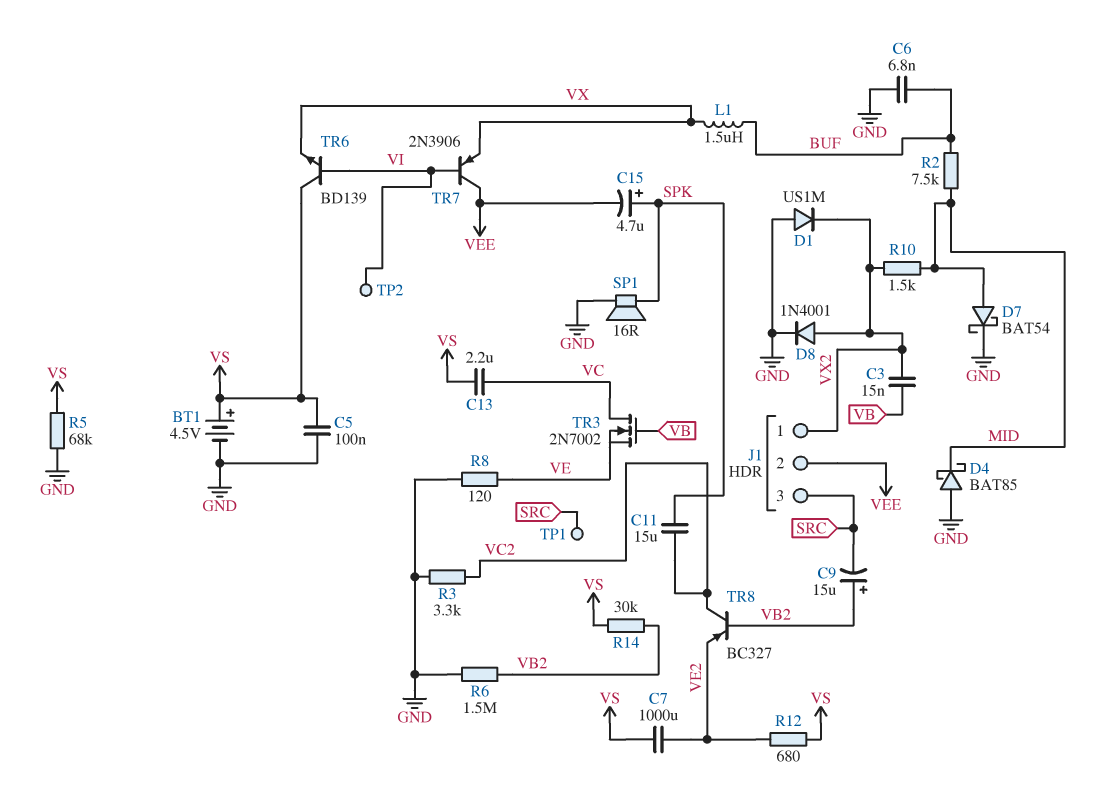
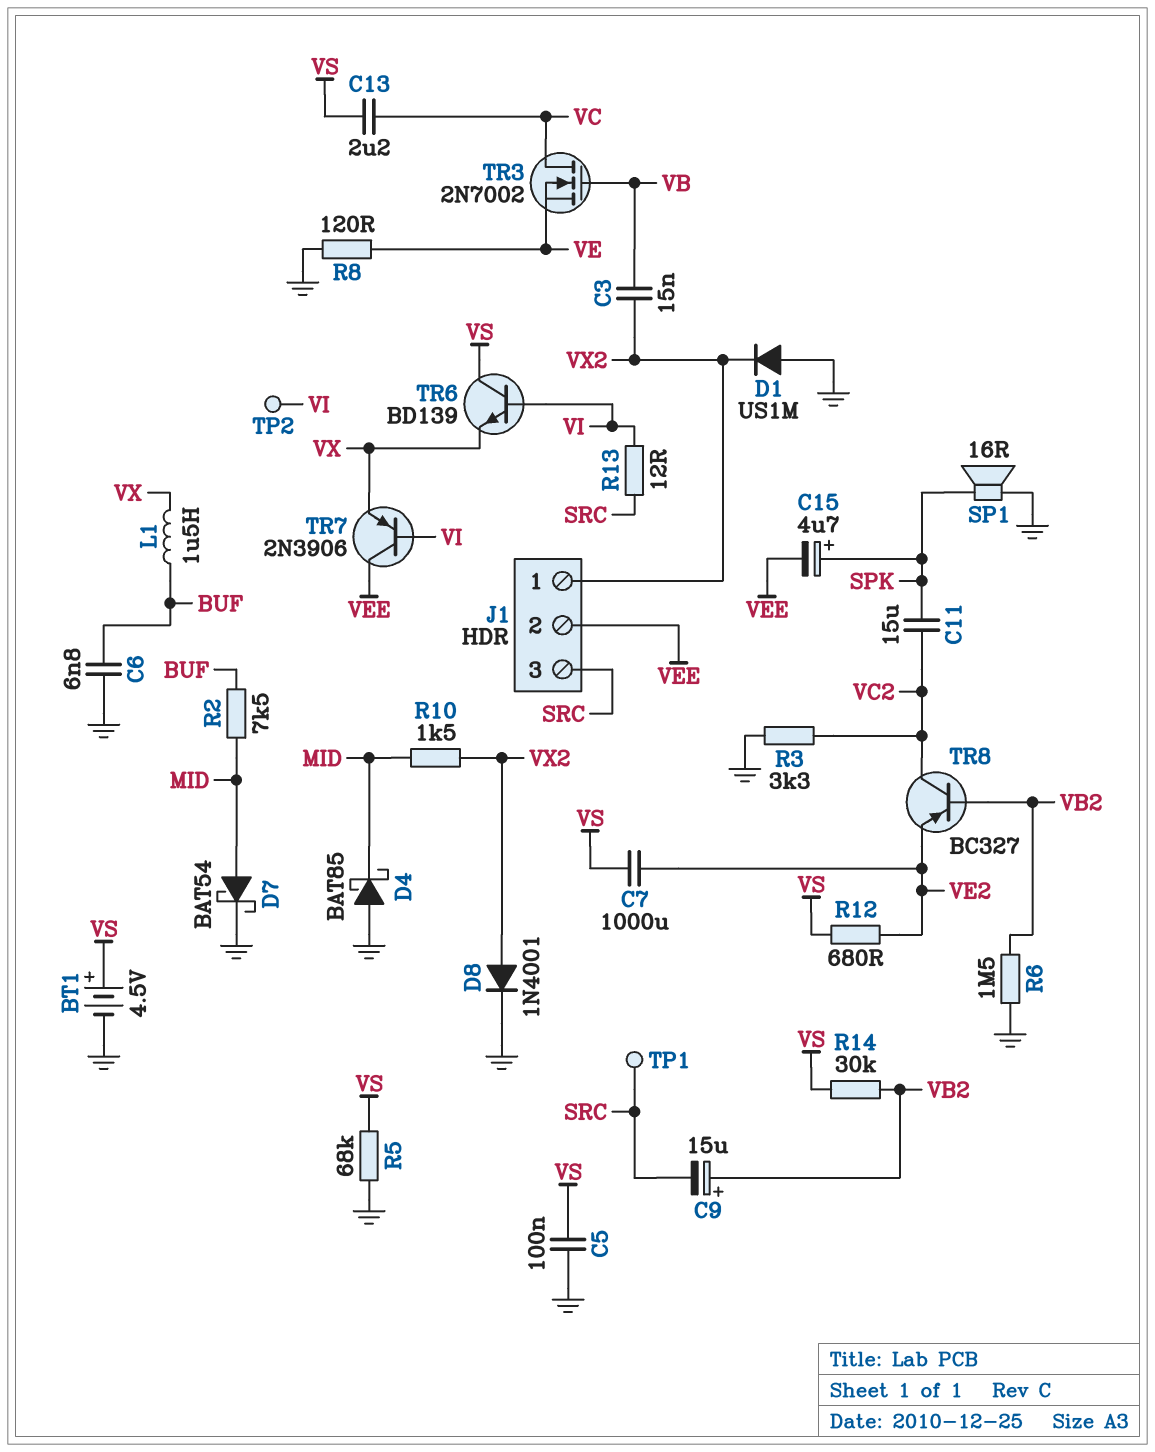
R13: none -> 12 (SRC, VI)

